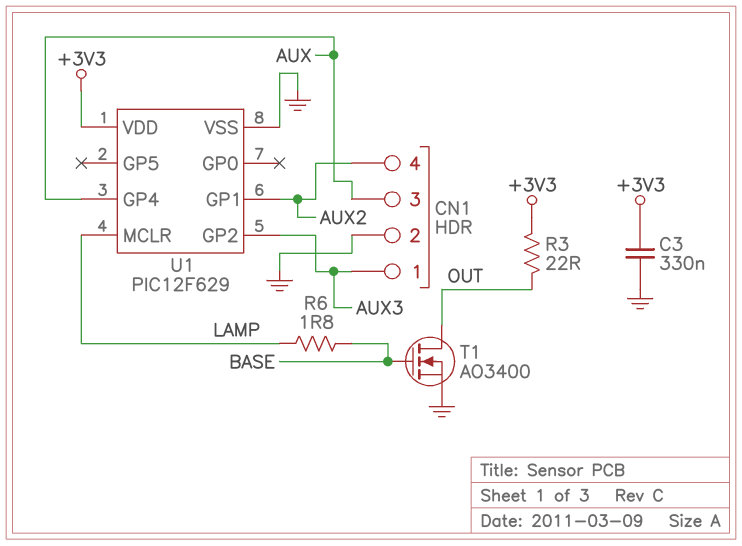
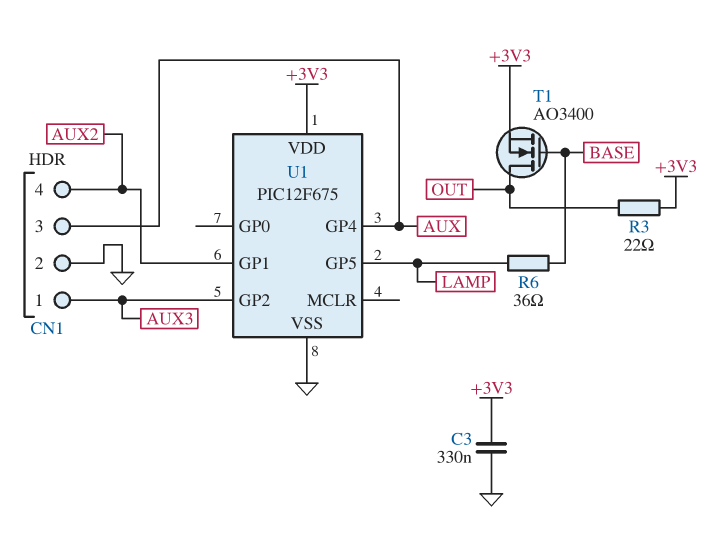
R6: 1.8 (BASE, LAMP) -> 36 (BASE, LAMP)
T1: NMOS AO3400 (G BASE, D OUT, S GND) -> NMOS AO3400 (G BASE, D OUT, S +3V3)
U1: PIC12F629 -> PIC12F675
U1 pin GP5: none -> LAMP
U1 pin MCLR: LAMP -> none

